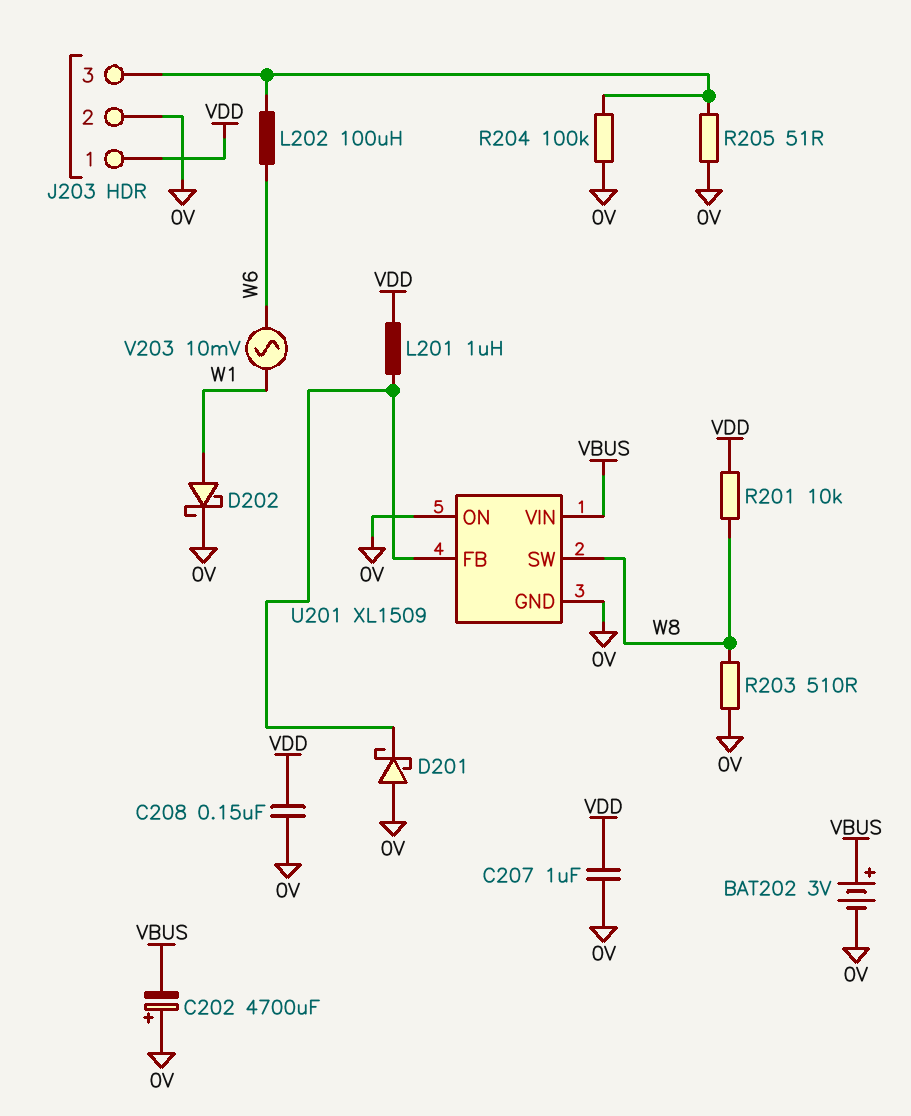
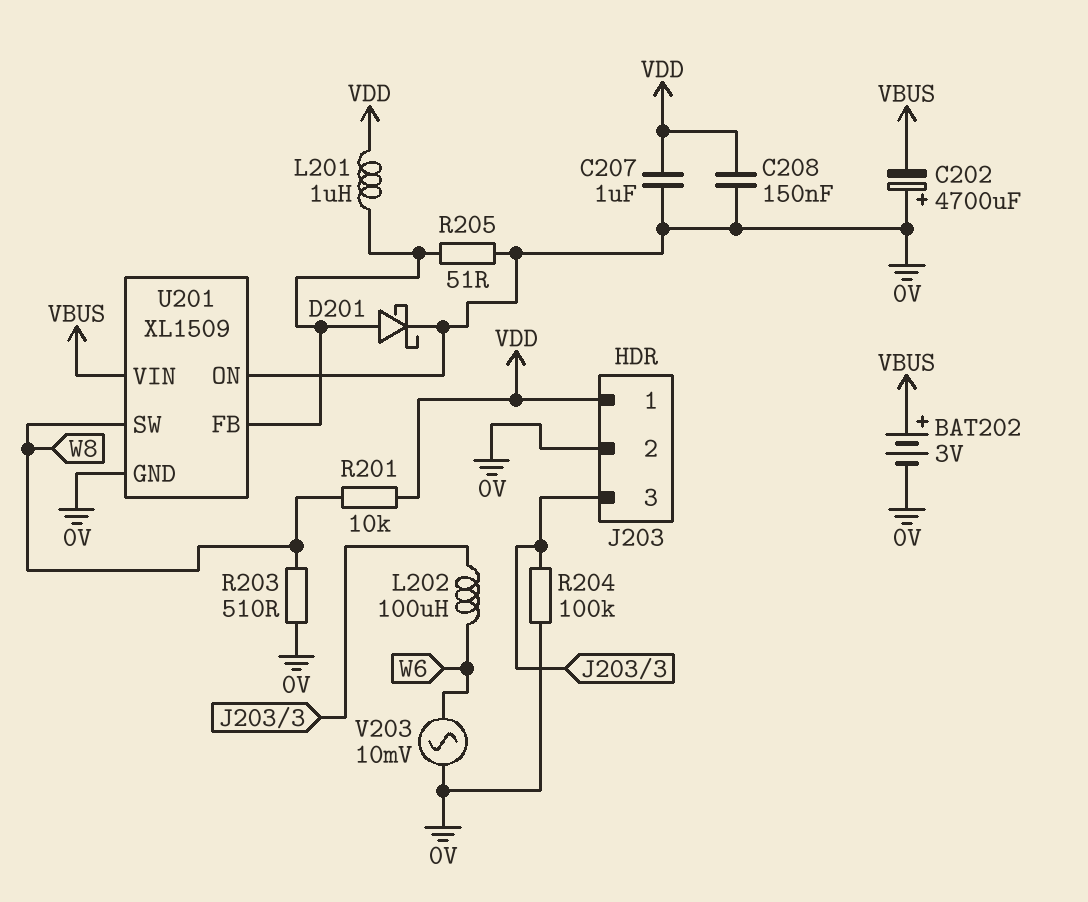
D201: schottky (A 0V, K U201/FB) -> schottky (A U201/FB, K 0V)
D202: schottky (A W1, K 0V) -> none
R205: 51 (0V, J203/3) -> 51 (0V, U201/FB)
V203: AC 10mV (W1, W6) -> AC 10mV (0V, W6)

